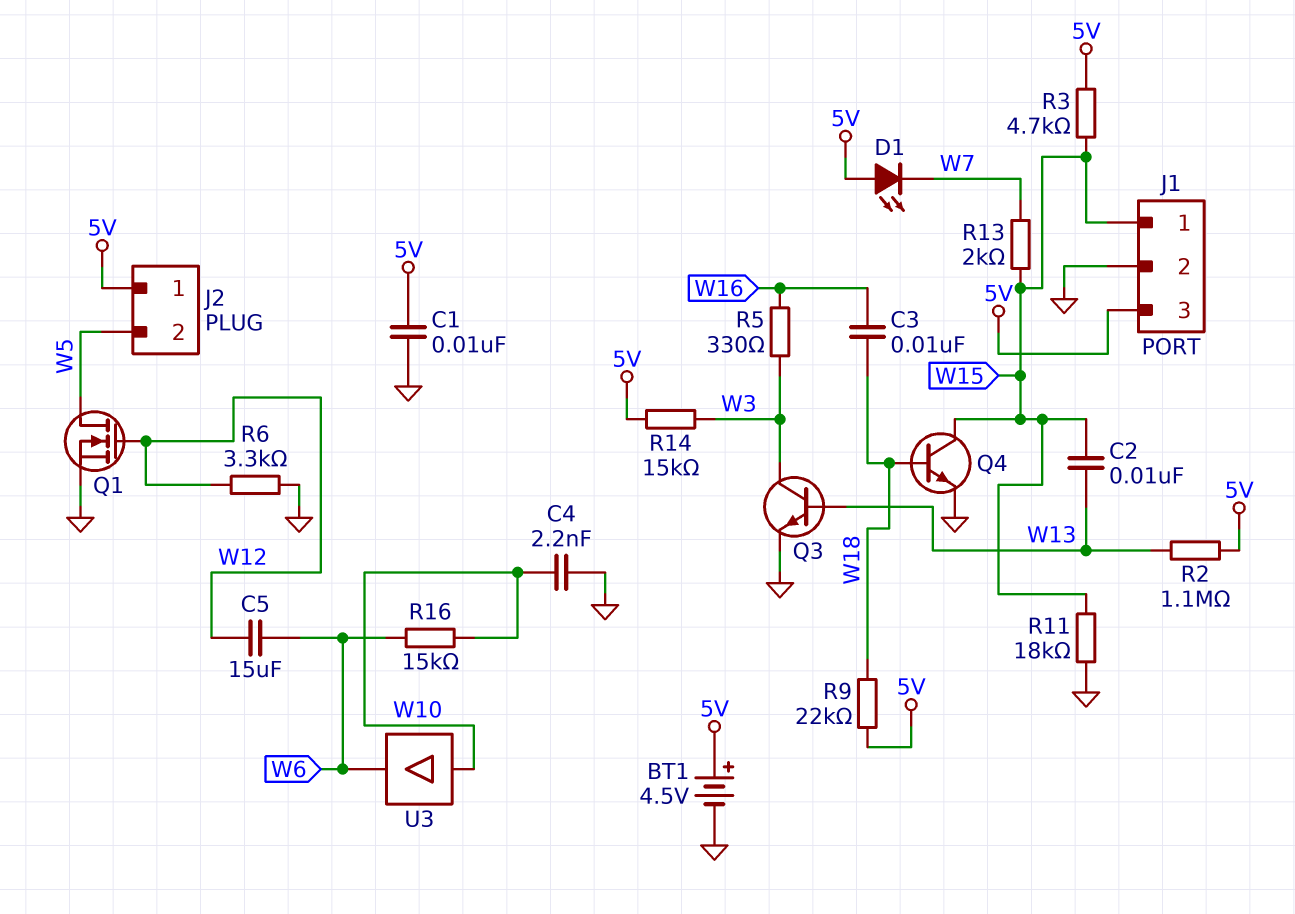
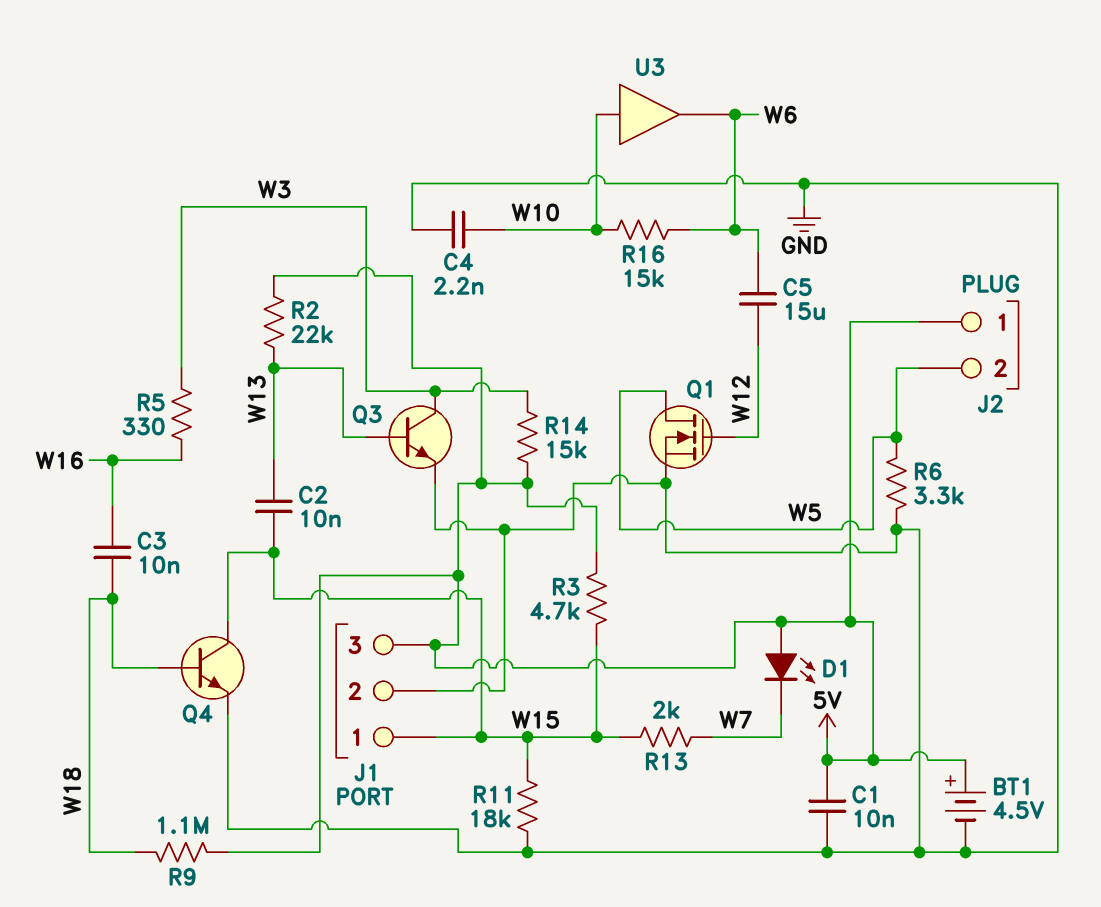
R2: 1.1M (5V, W13) -> 22k (5V, W13)
R6: 3.3k (GND, W12) -> 3.3k (GND, W5)
R9: 22k (5V, W18) -> 1.1M (5V, W18)

